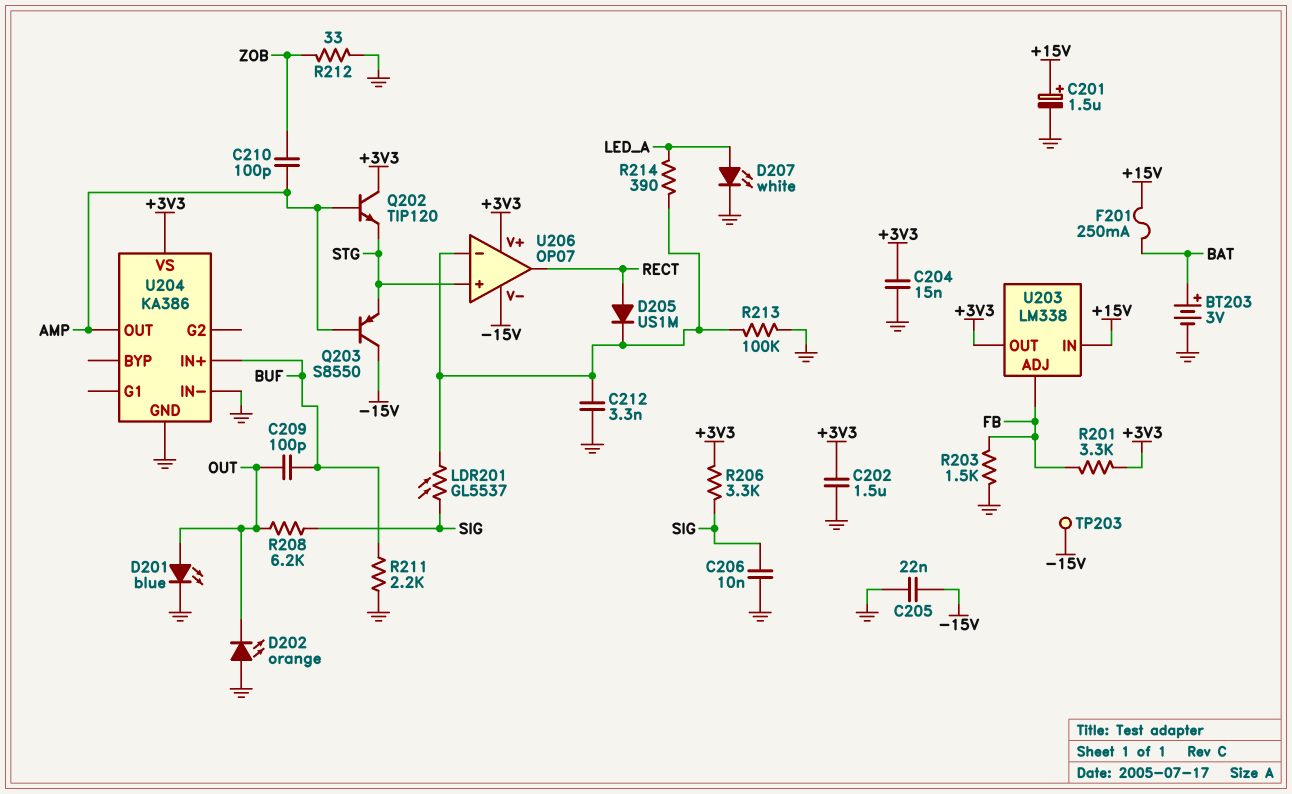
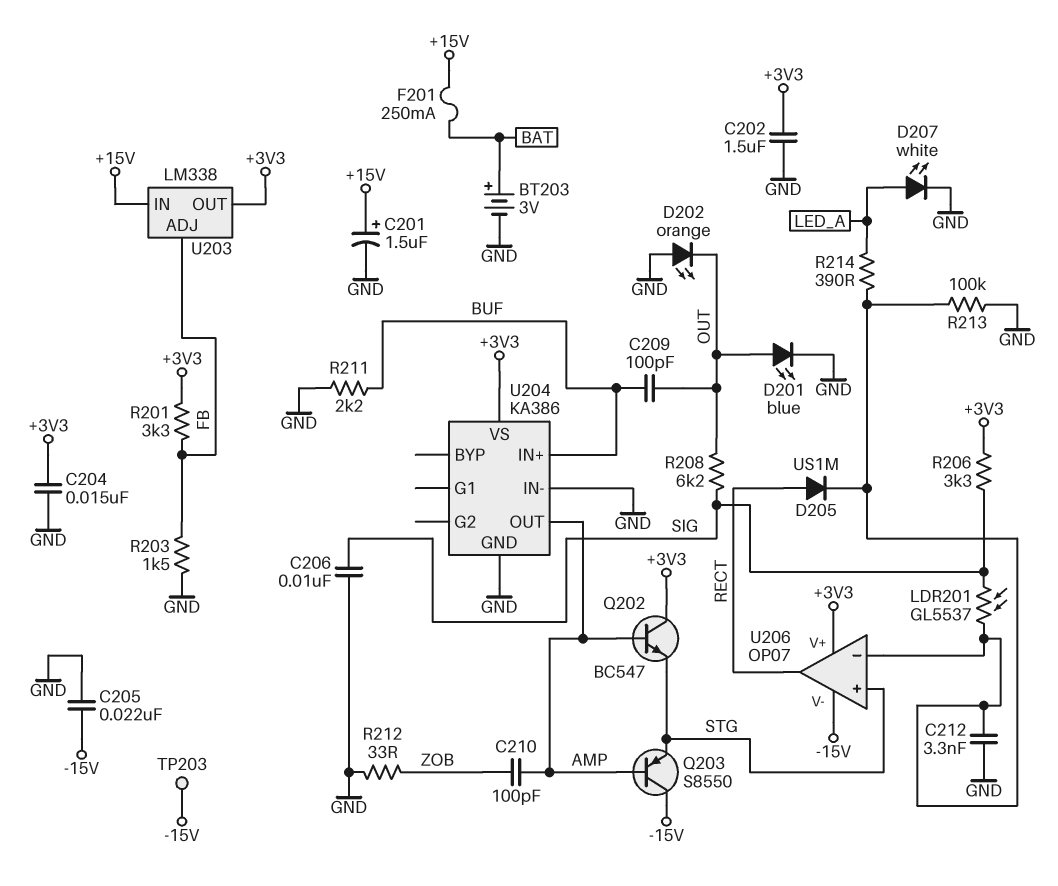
Q202: NPN TIP120 (B AMP, C +3V3, E STG) -> NPN BC547 (B AMP, C +3V3, E STG)

